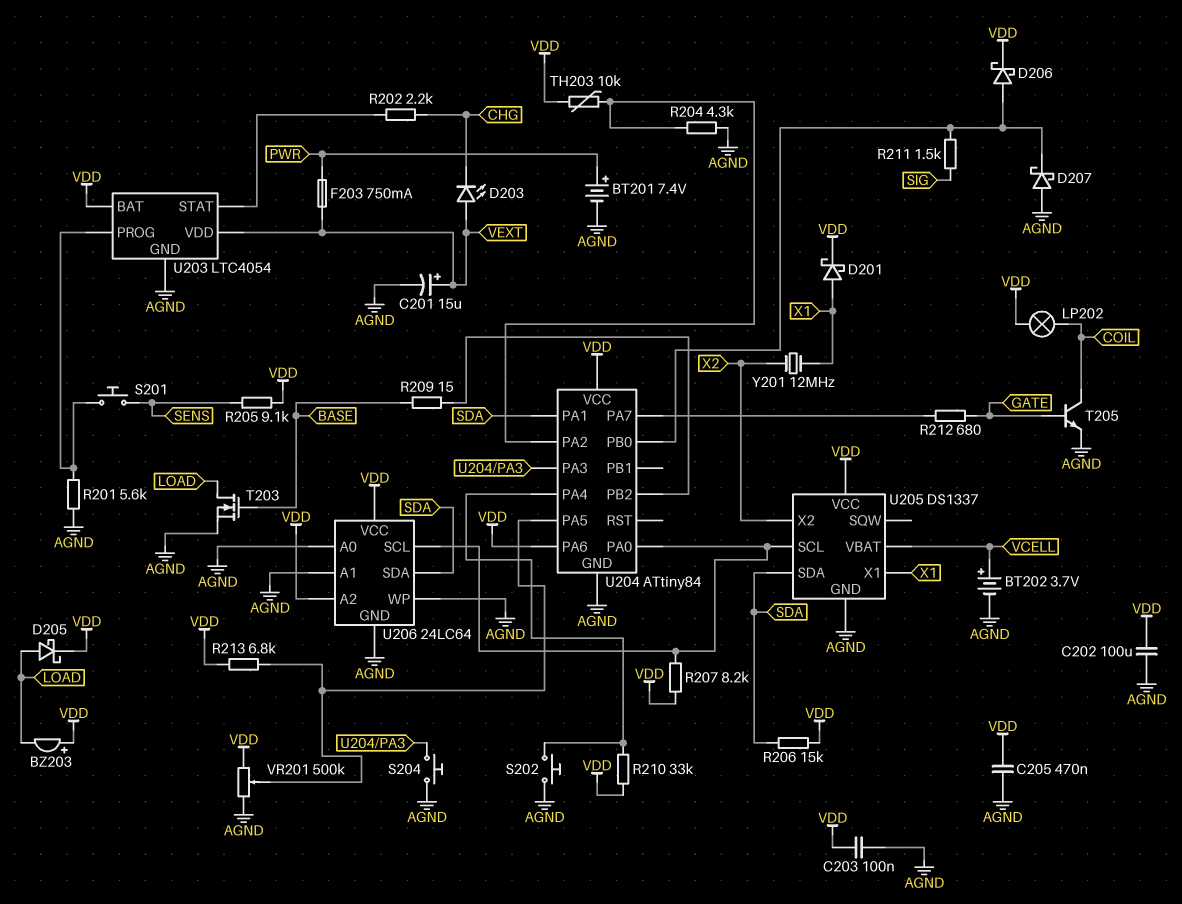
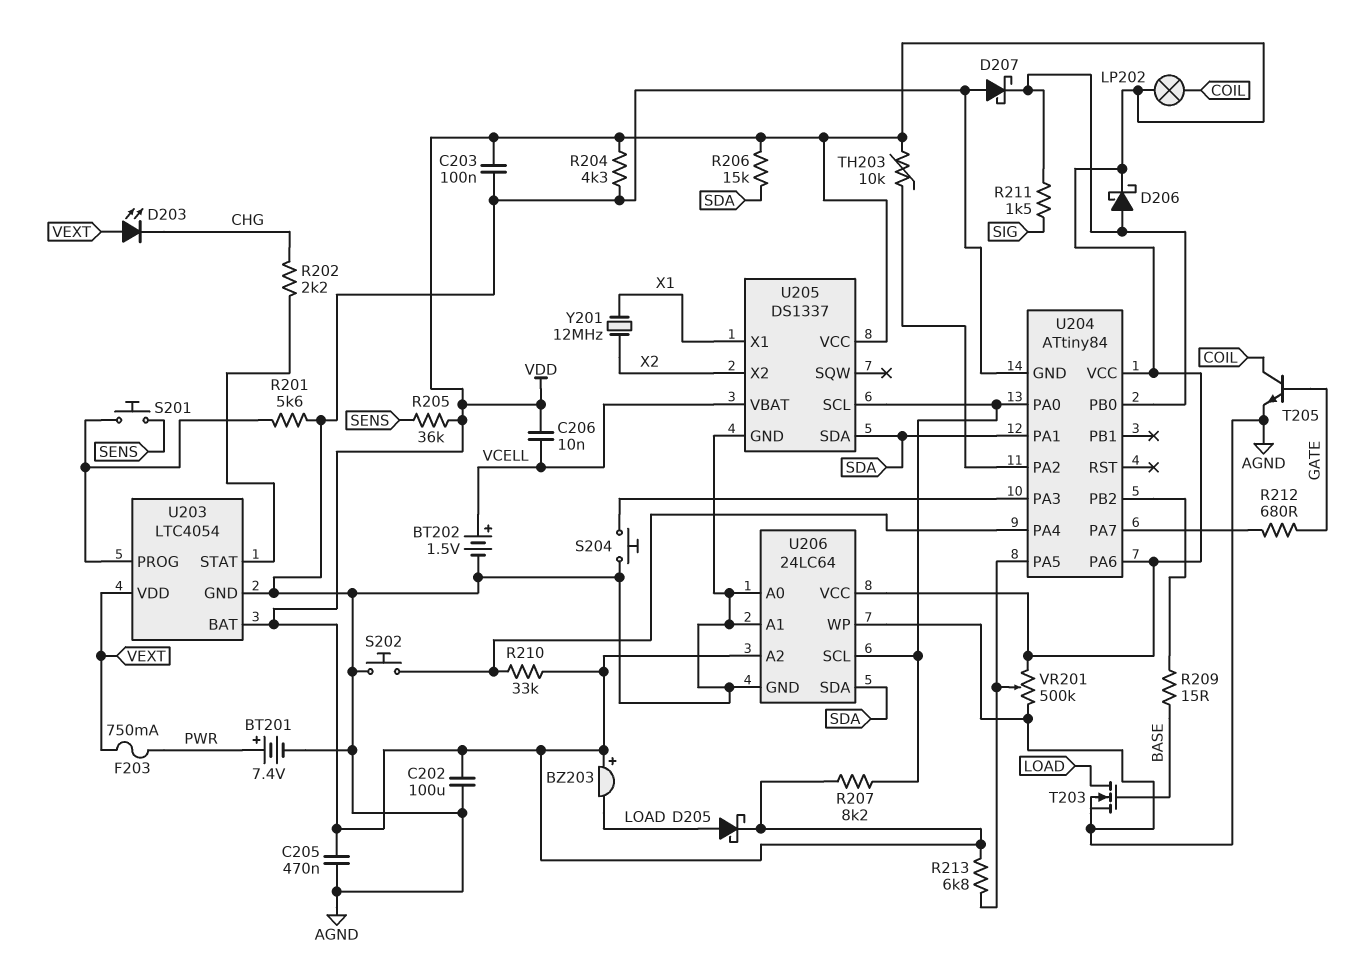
BT202: 3.7V (plus VCELL, minus AGND) -> 1.5V (plus VCELL, minus AGND)
C201: 15uF (plus VEXT, minus AGND) -> none
C206: none -> 10nF (VCELL, VDD)
D201: schottky (A X1, K VDD) -> none
R204: 4.3k (AGND, U204/PA2) -> 4.3k (AGND, VDD)
R205: 9.1k (SENS, VDD) -> 36k (SENS, VDD)

